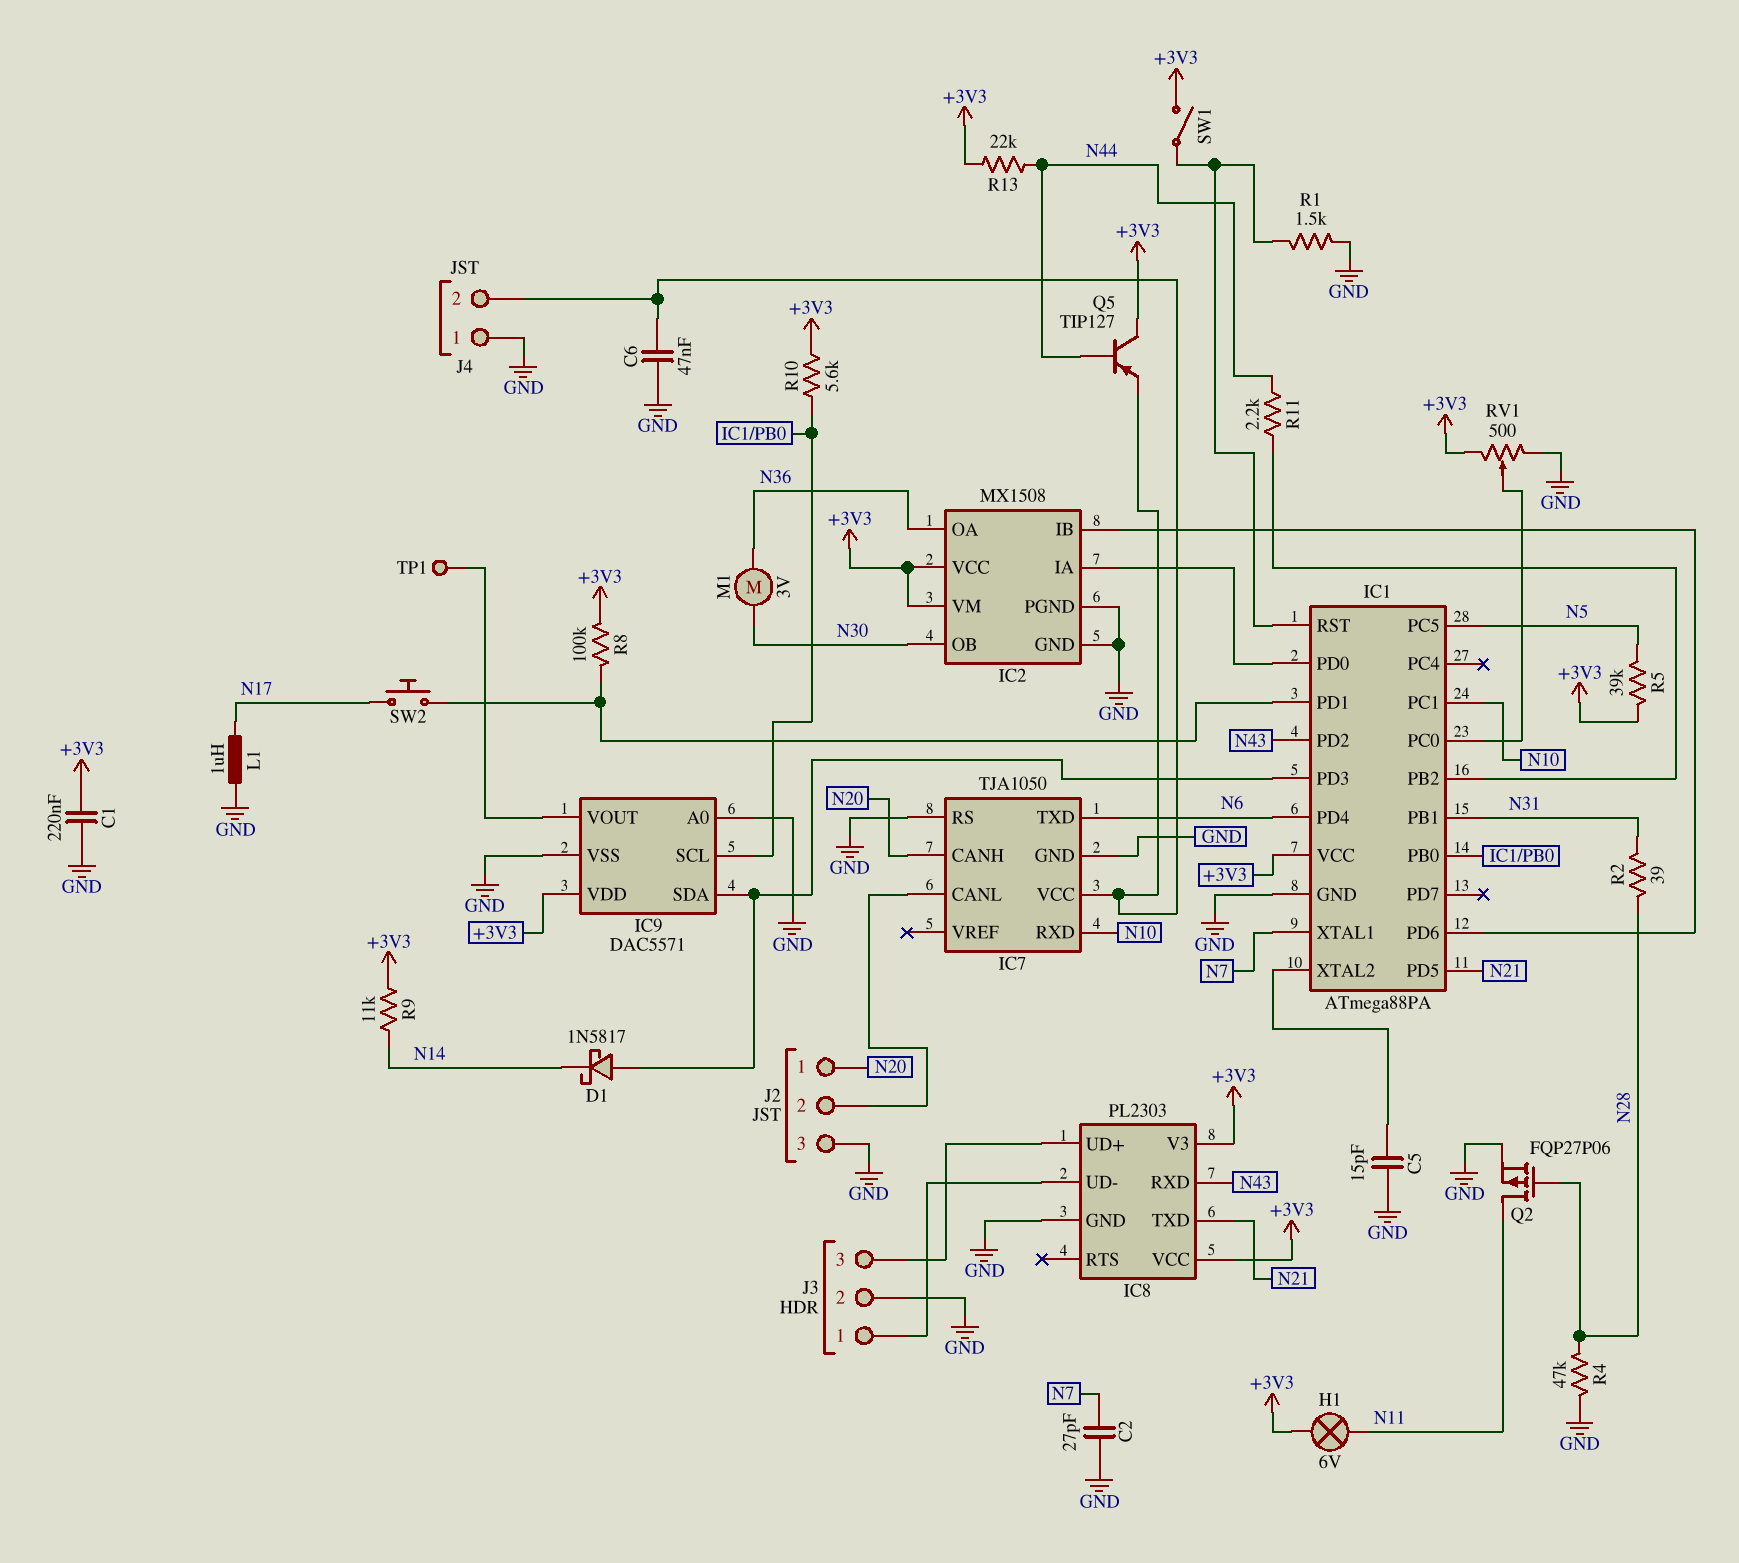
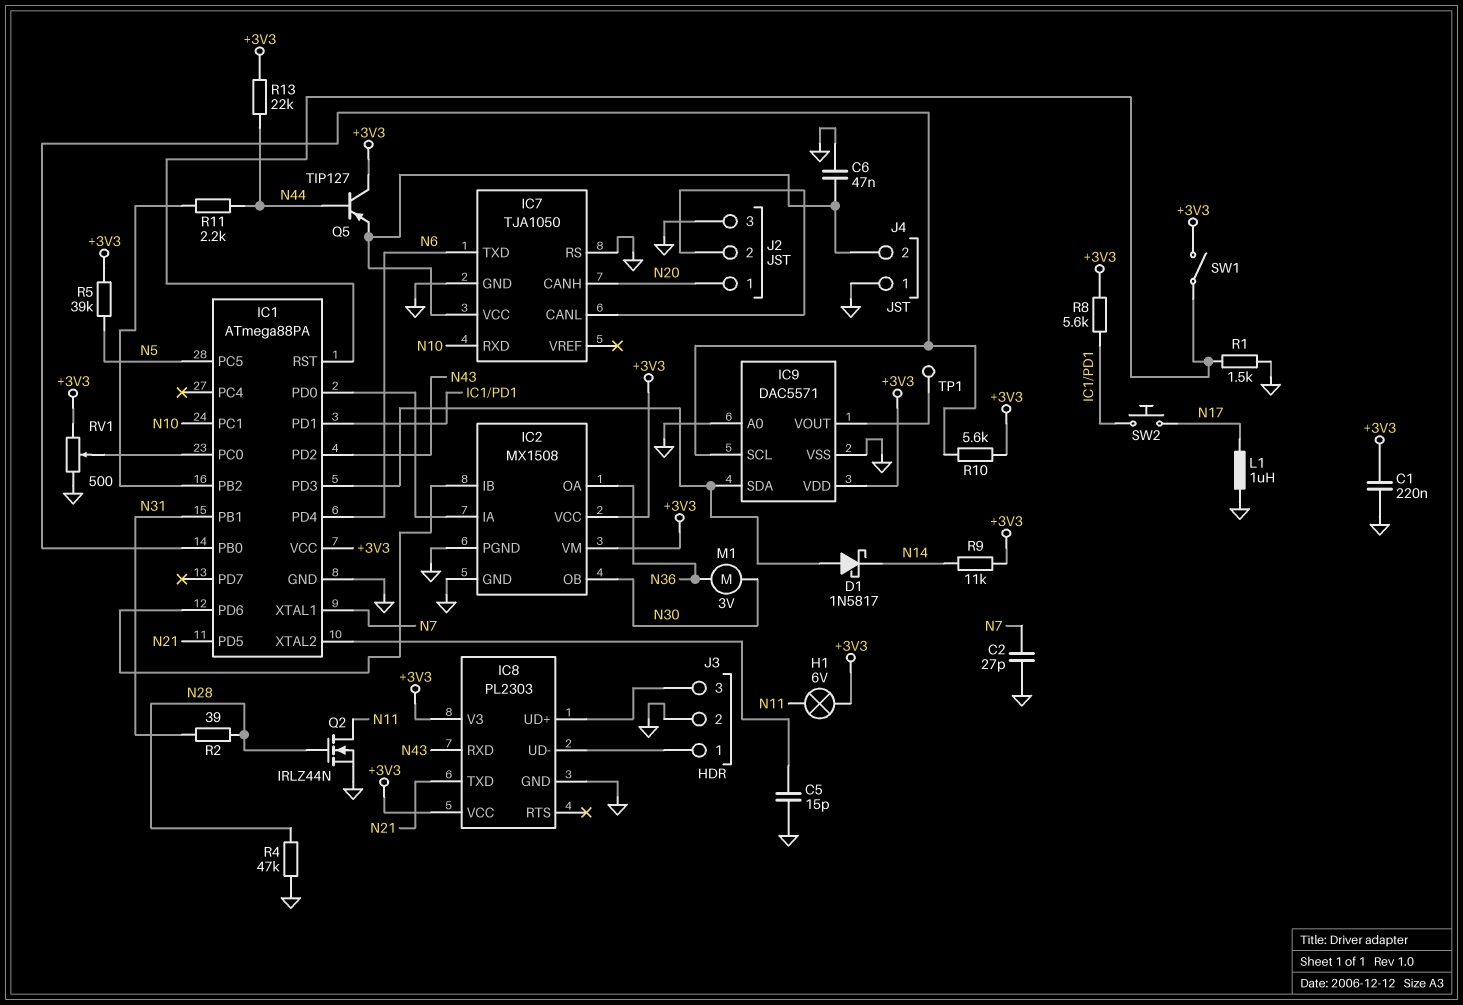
Q2: PMOS FQP27P06 (G N28, D N11, S GND) -> NMOS IRLZ44N (G N28, D N11, S GND)
R8: 100k (+3V3, IC1/PD1) -> 5.6k (+3V3, IC1/PD1)

